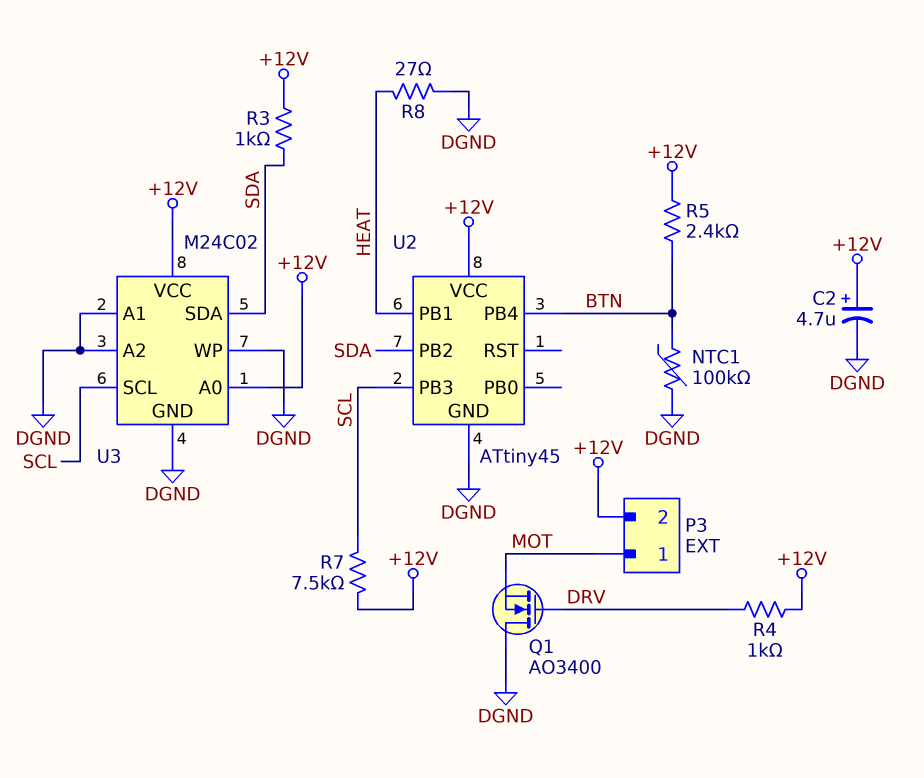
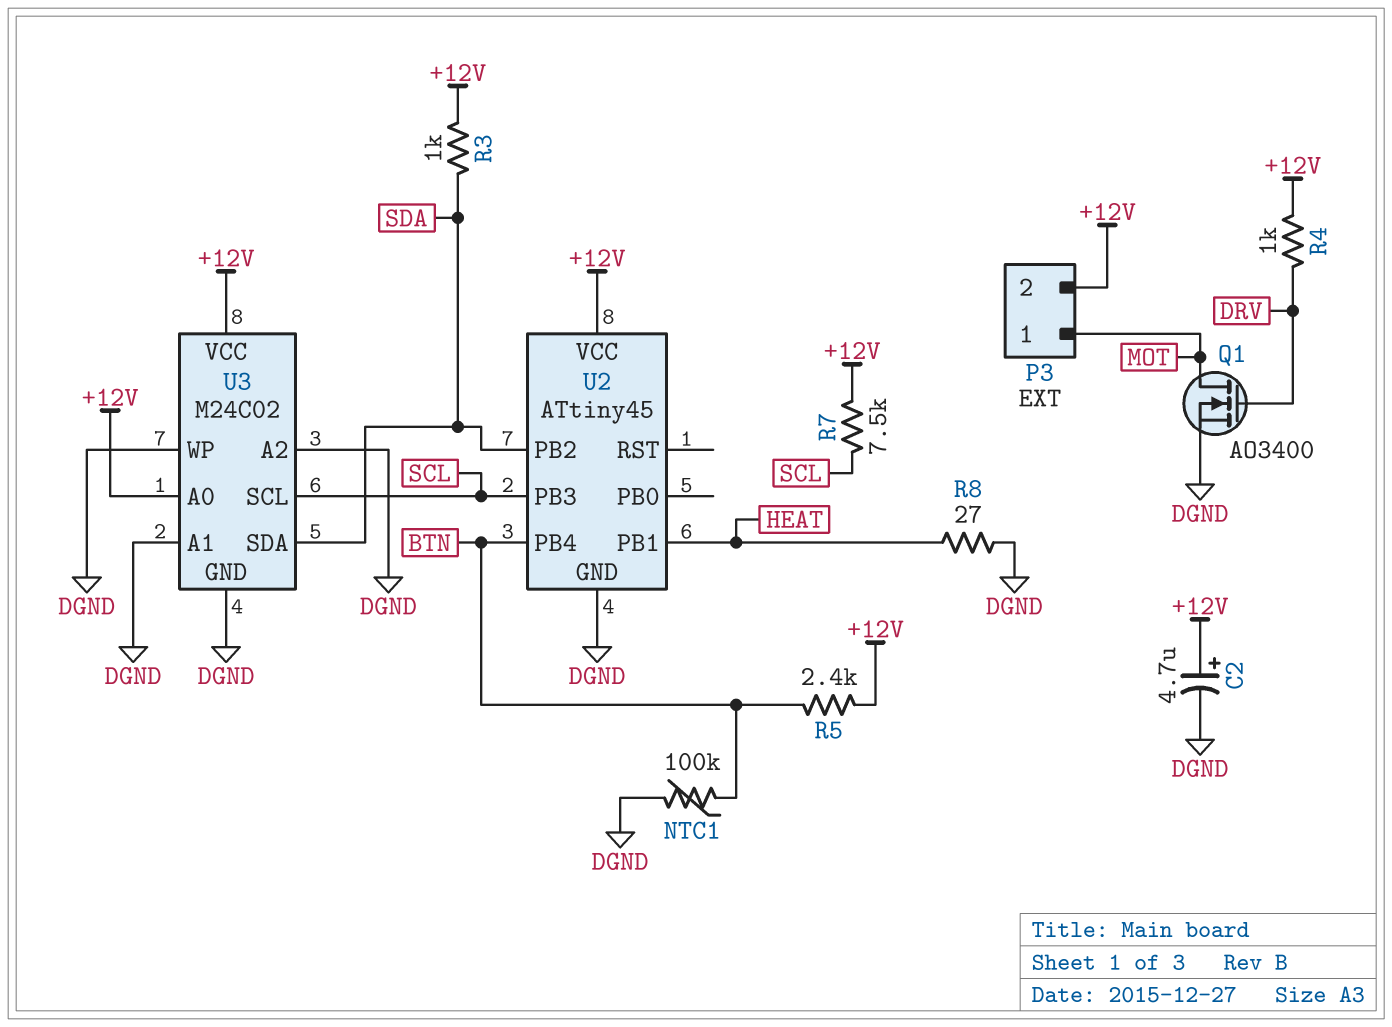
Q1: NMOS AO3400 (G DRV, D DGND, S MOT) -> NMOS AO3400 (G DRV, D MOT, S DGND)

